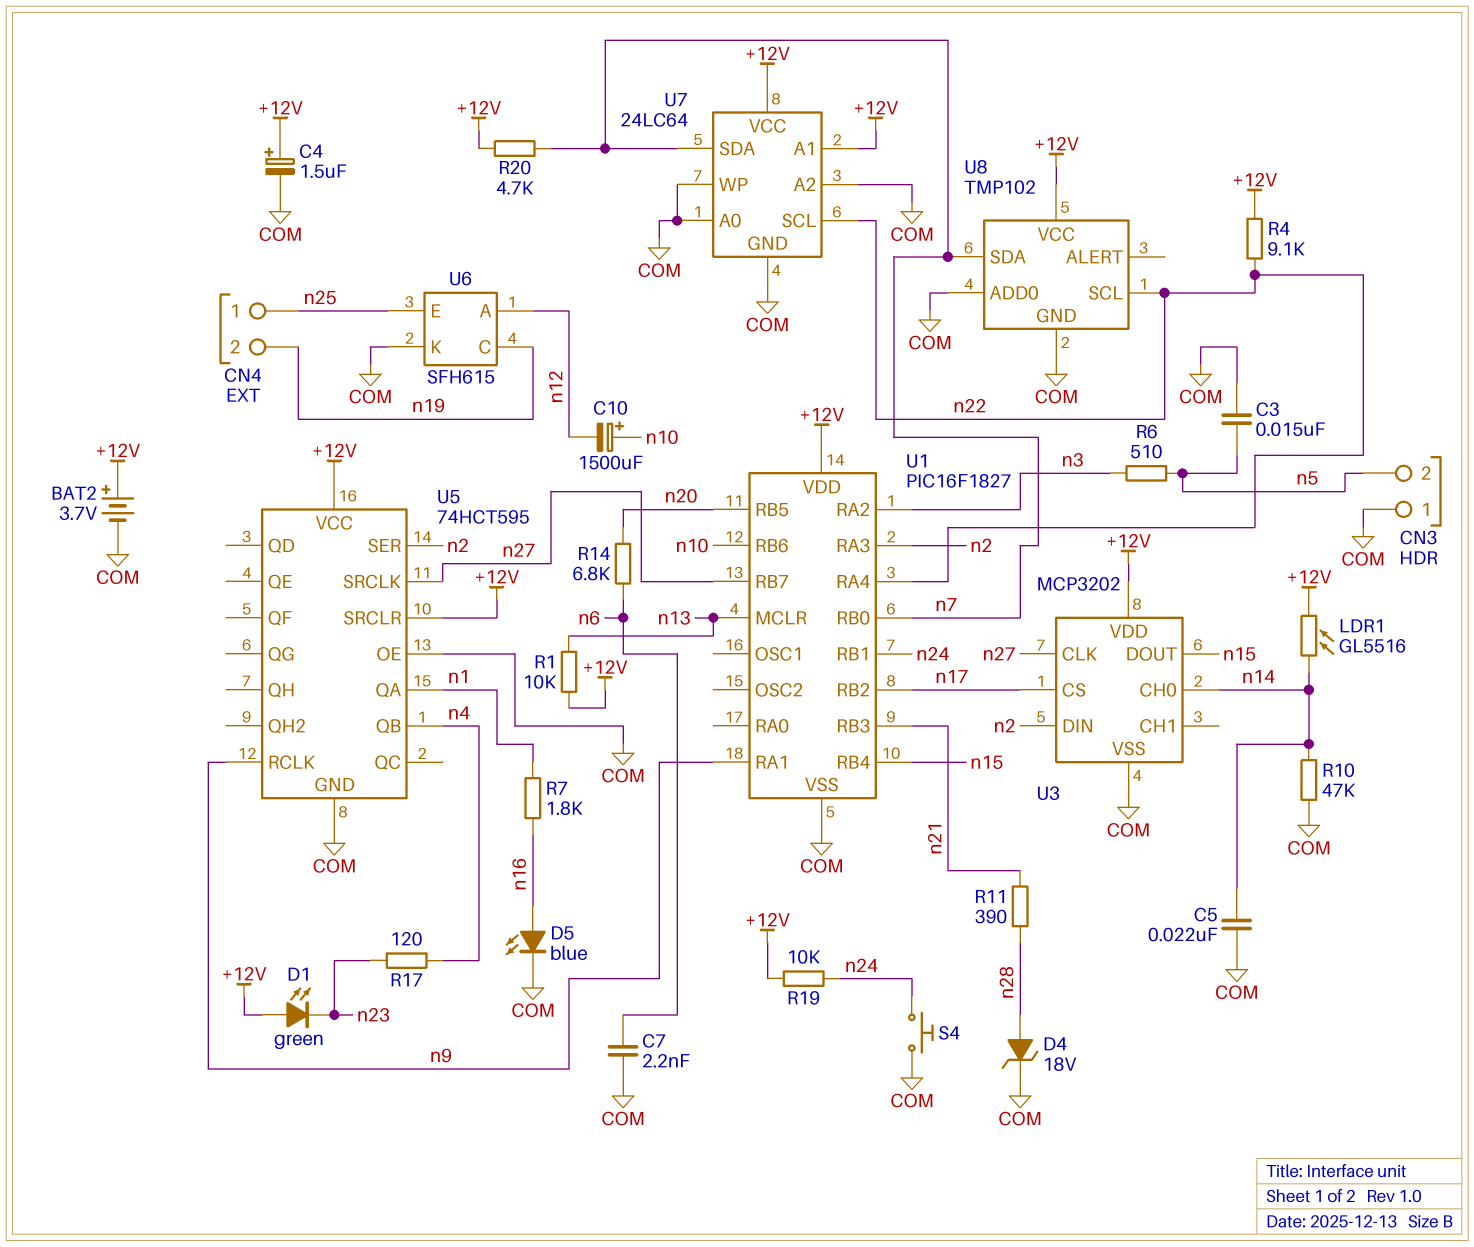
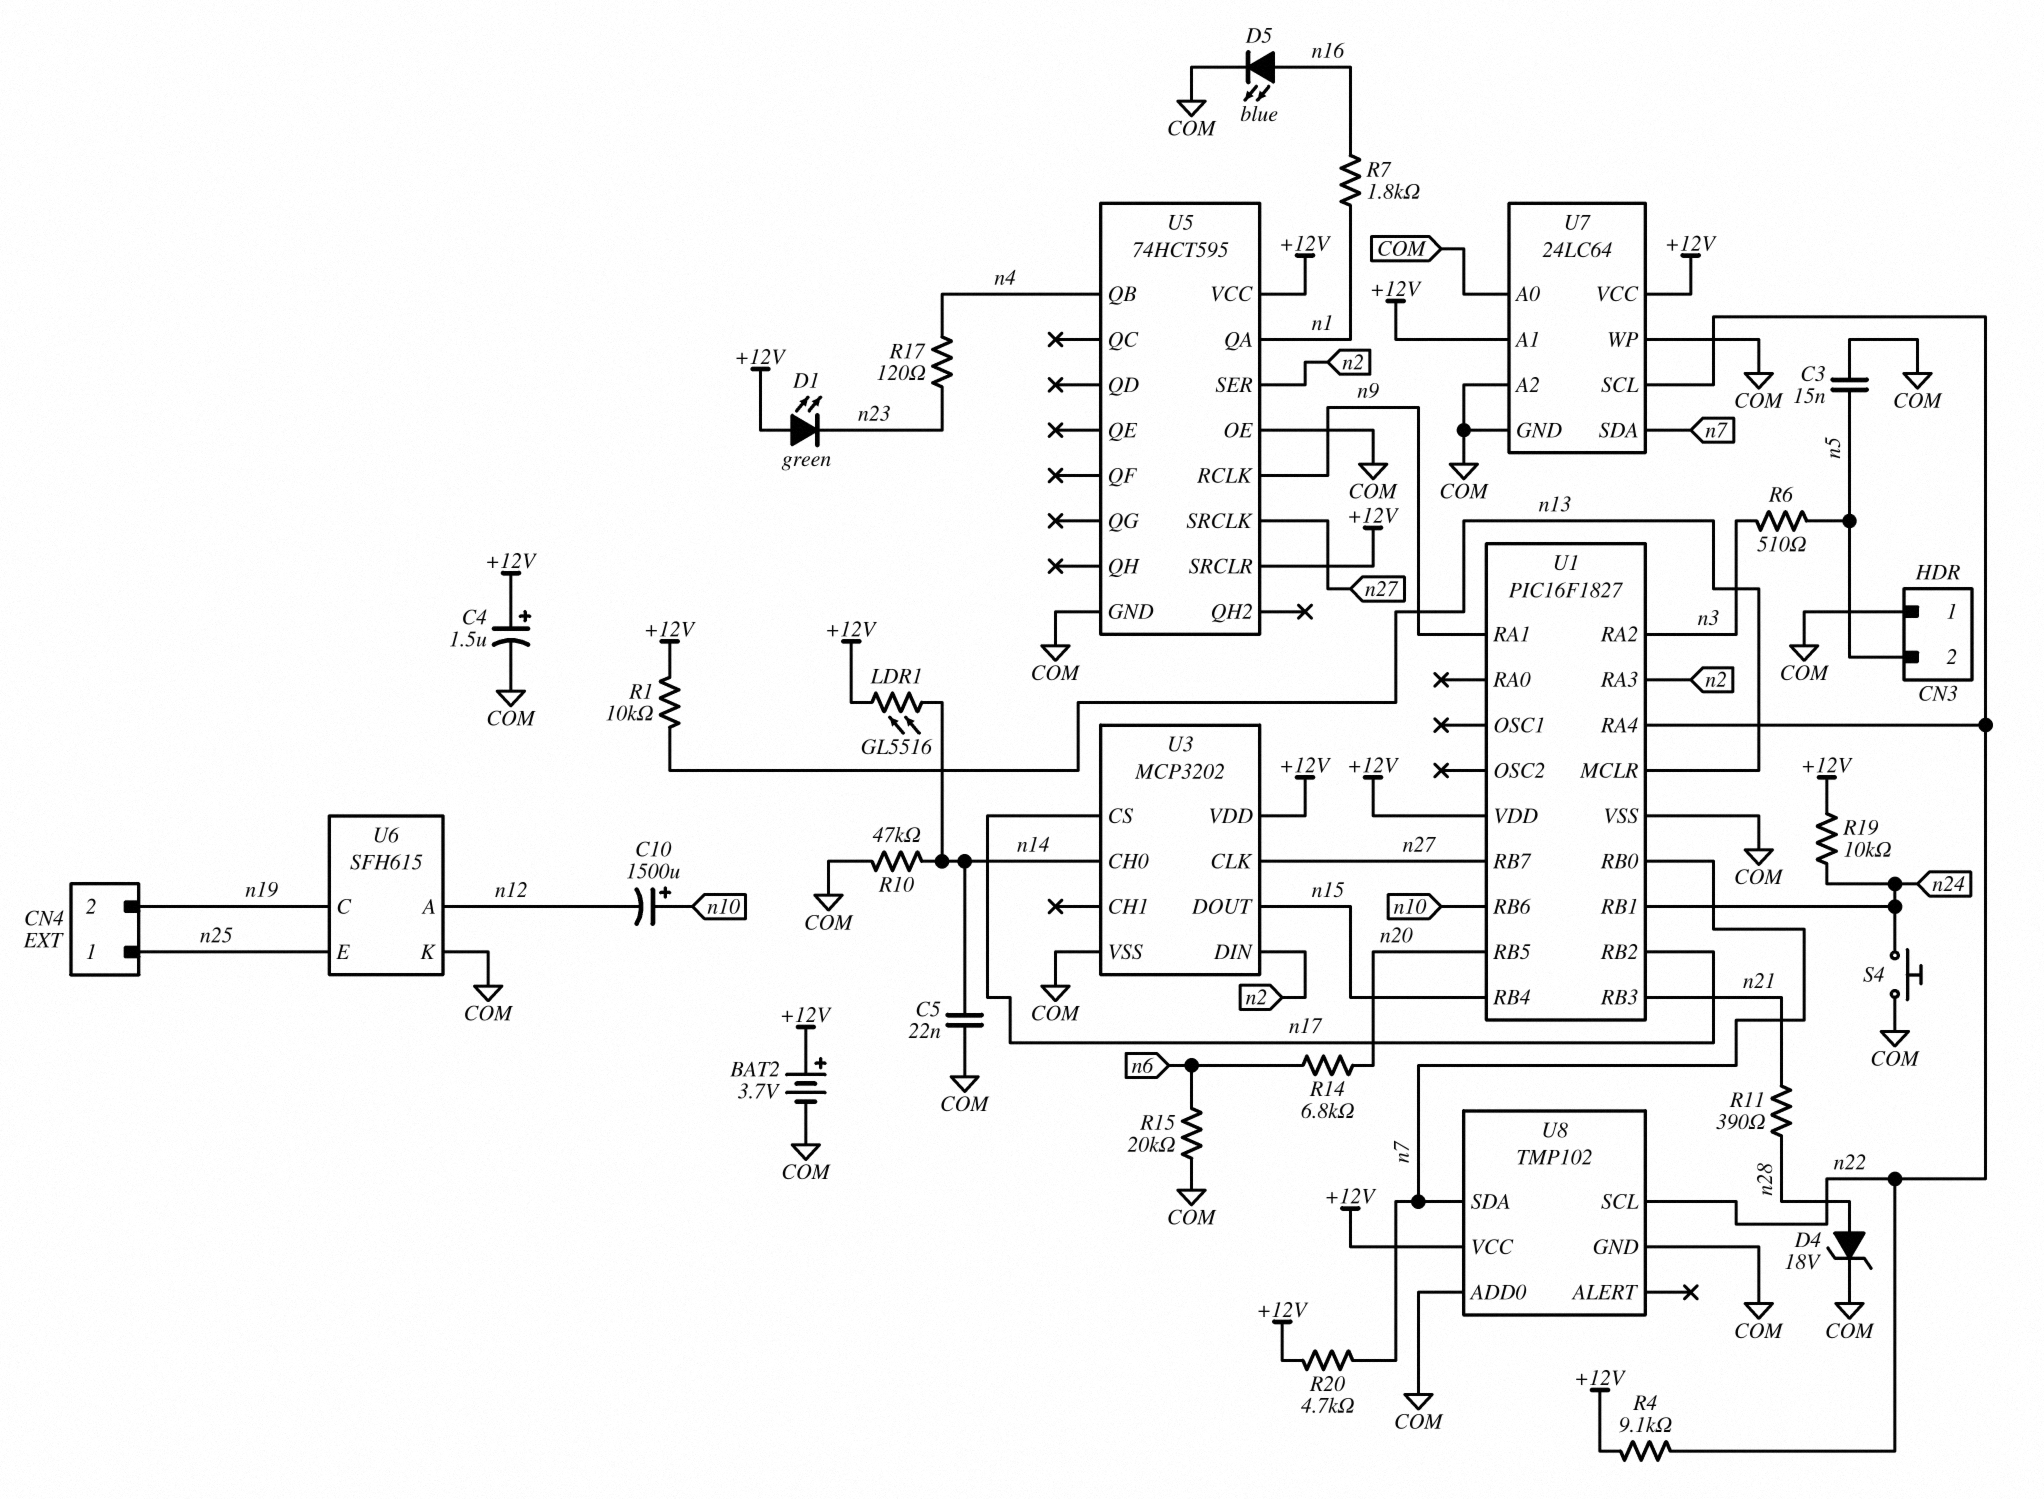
C7: 2.2nF (COM, n6) -> none
R15: none -> 20k (COM, n6)

